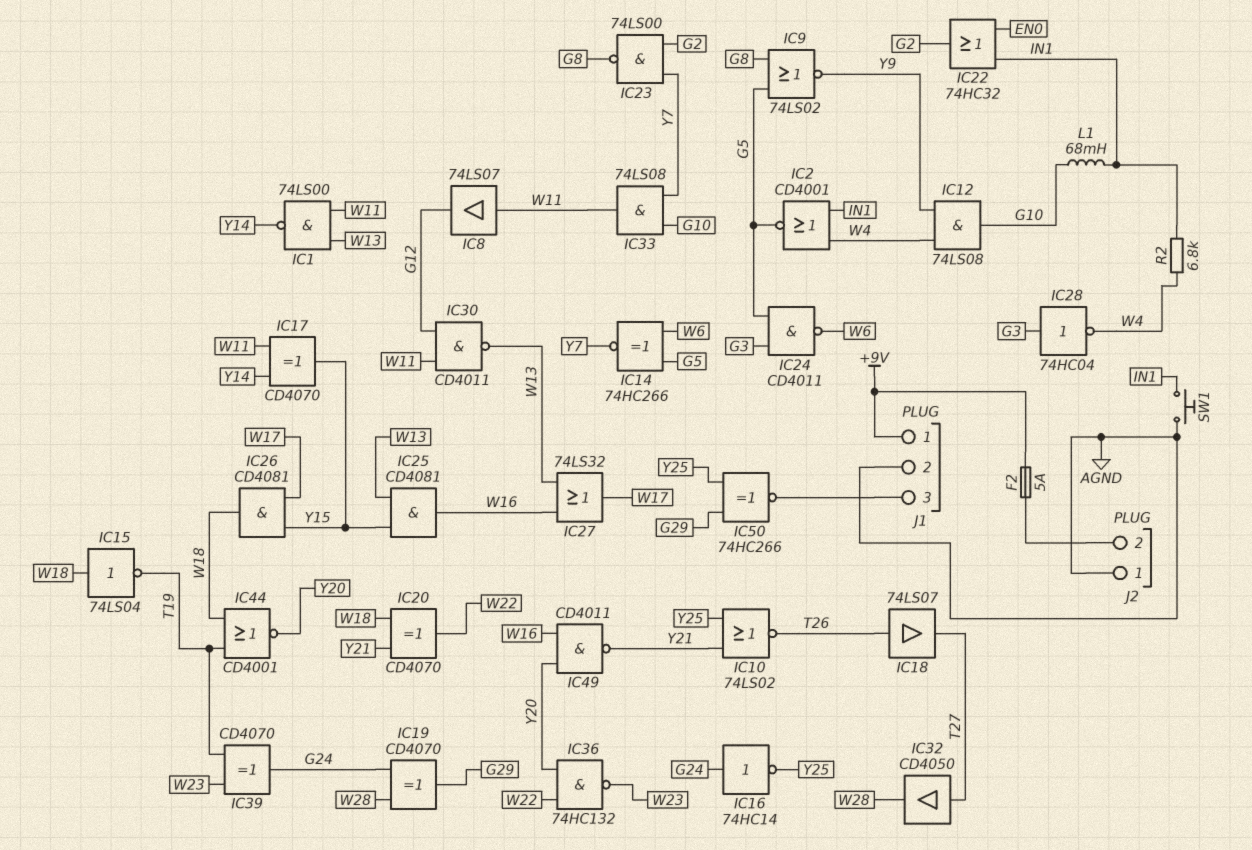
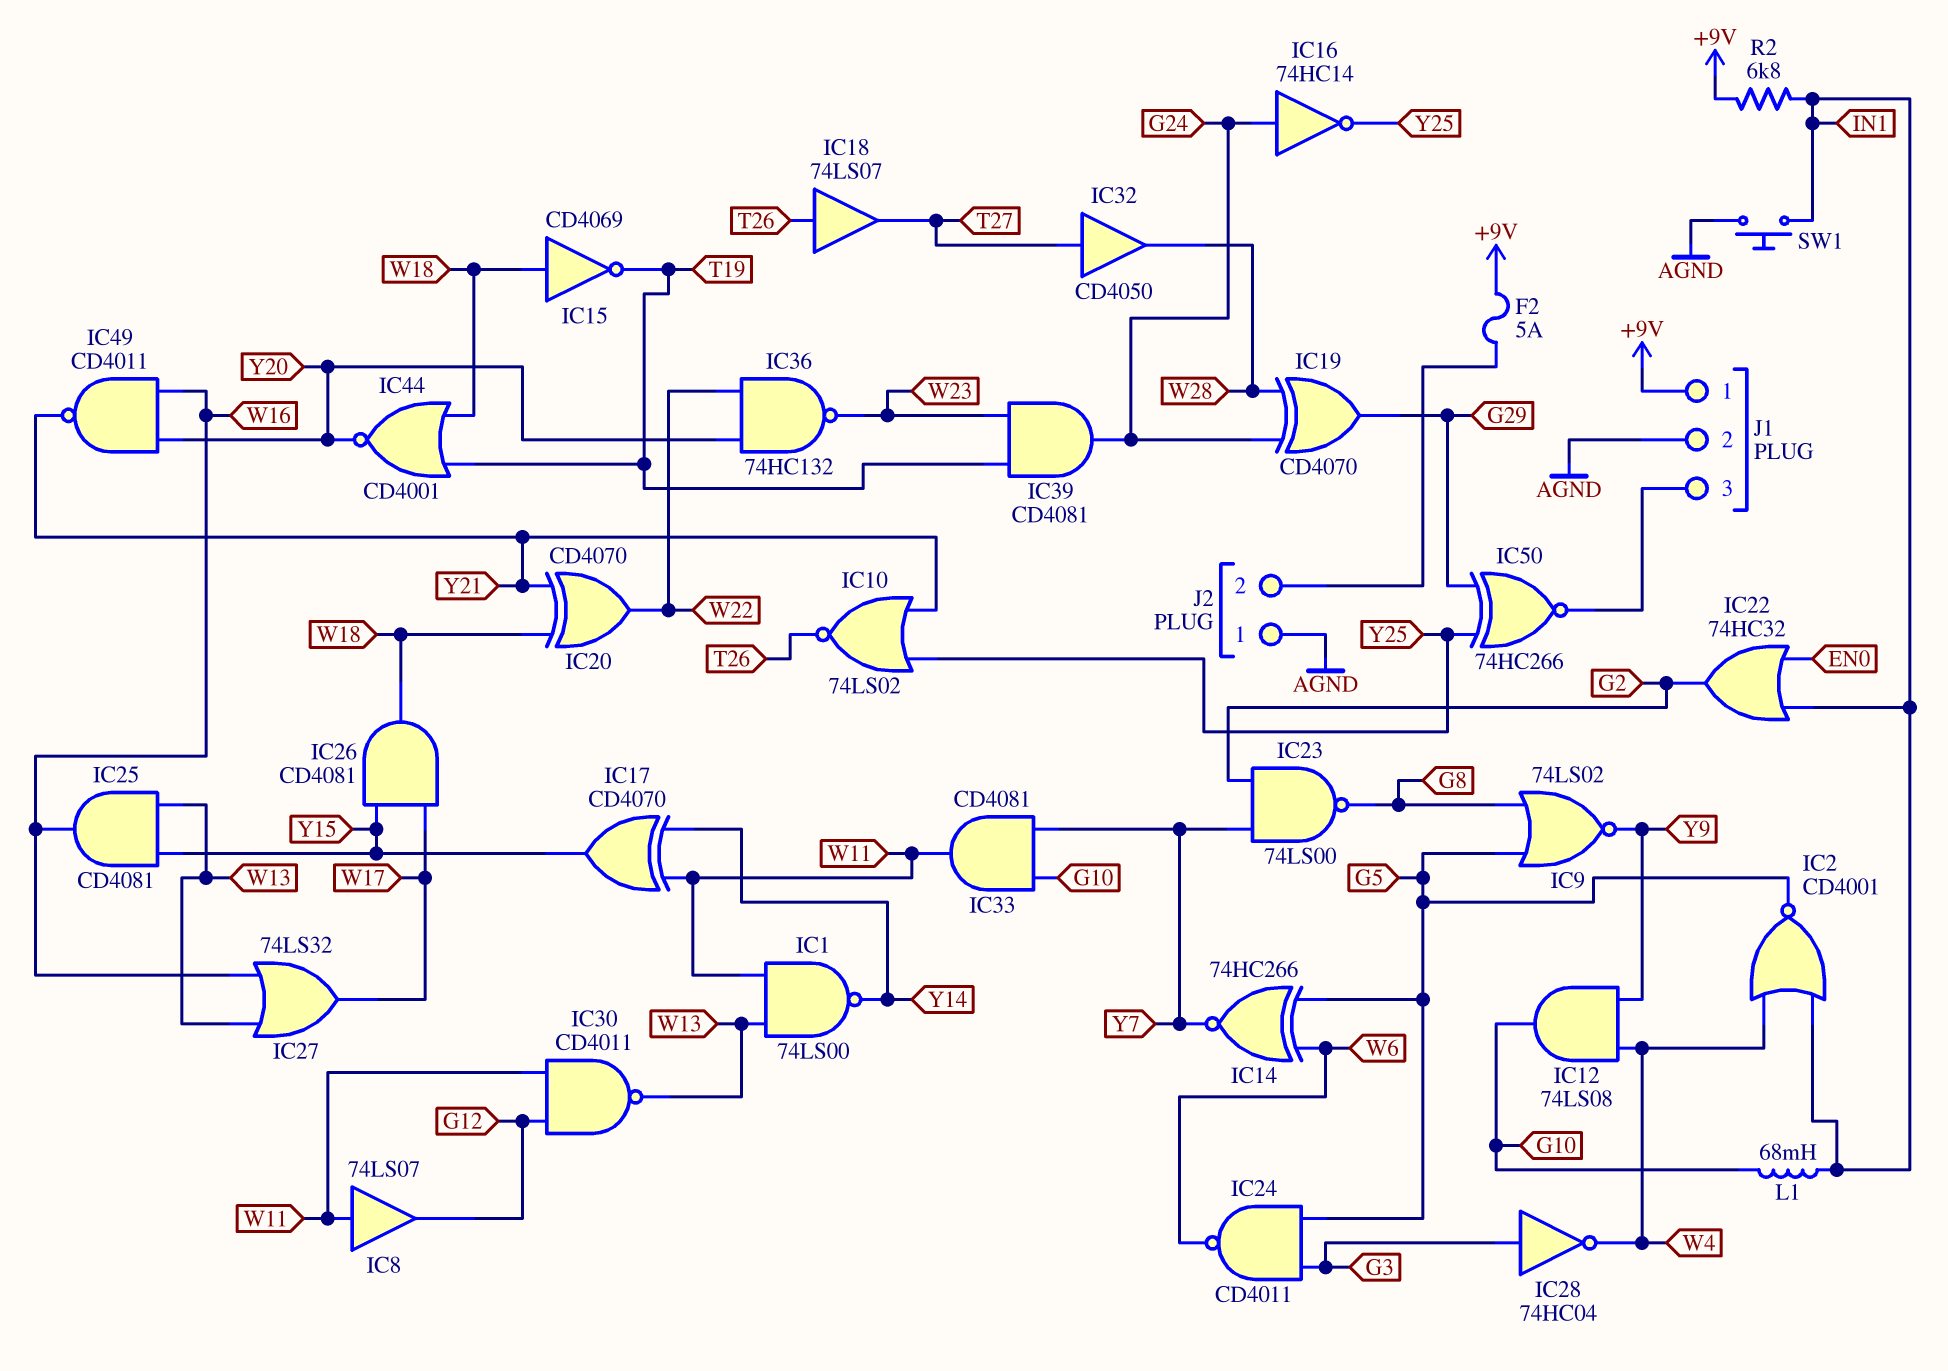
IC15: NOT 74LS04 (in W18, out T19) -> NOT CD4069 (in W18, out T19)
IC33: AND 74LS08 (in G10, in Y7, out W11) -> AND CD4081 (in G10, in Y7, out W11)
IC39: XOR CD4070 (in T19, in W23, out G24) -> AND CD4081 (in T19, in W23, out G24)
R2: 6.8k (IN1, W4) -> 6.8k (+9V, IN1)

